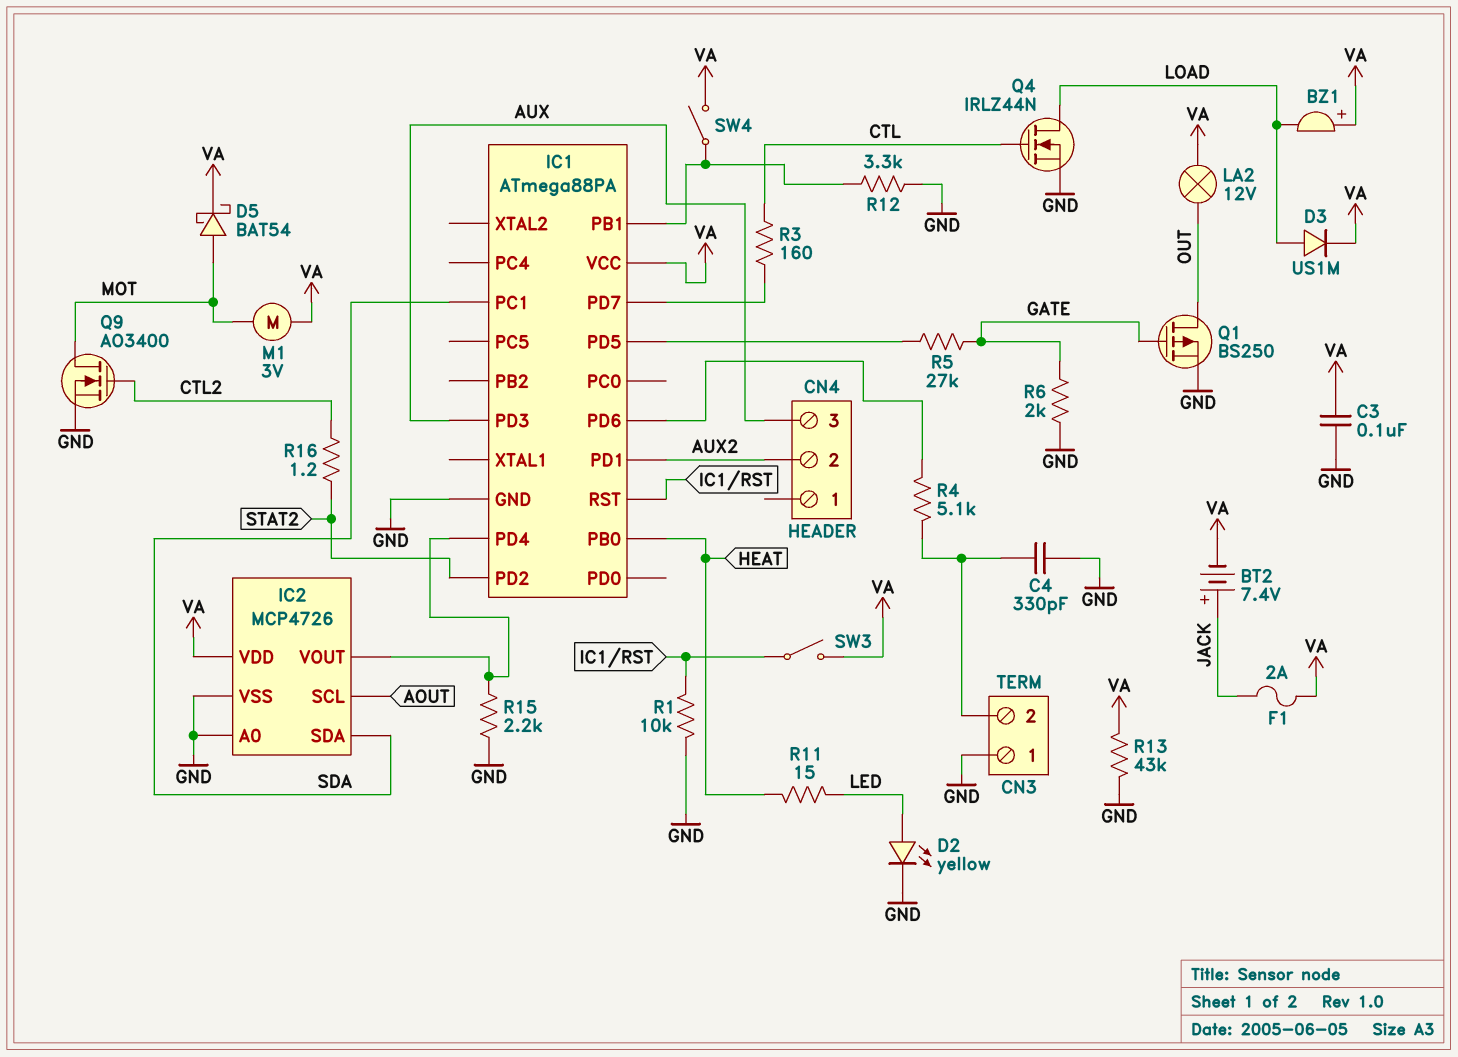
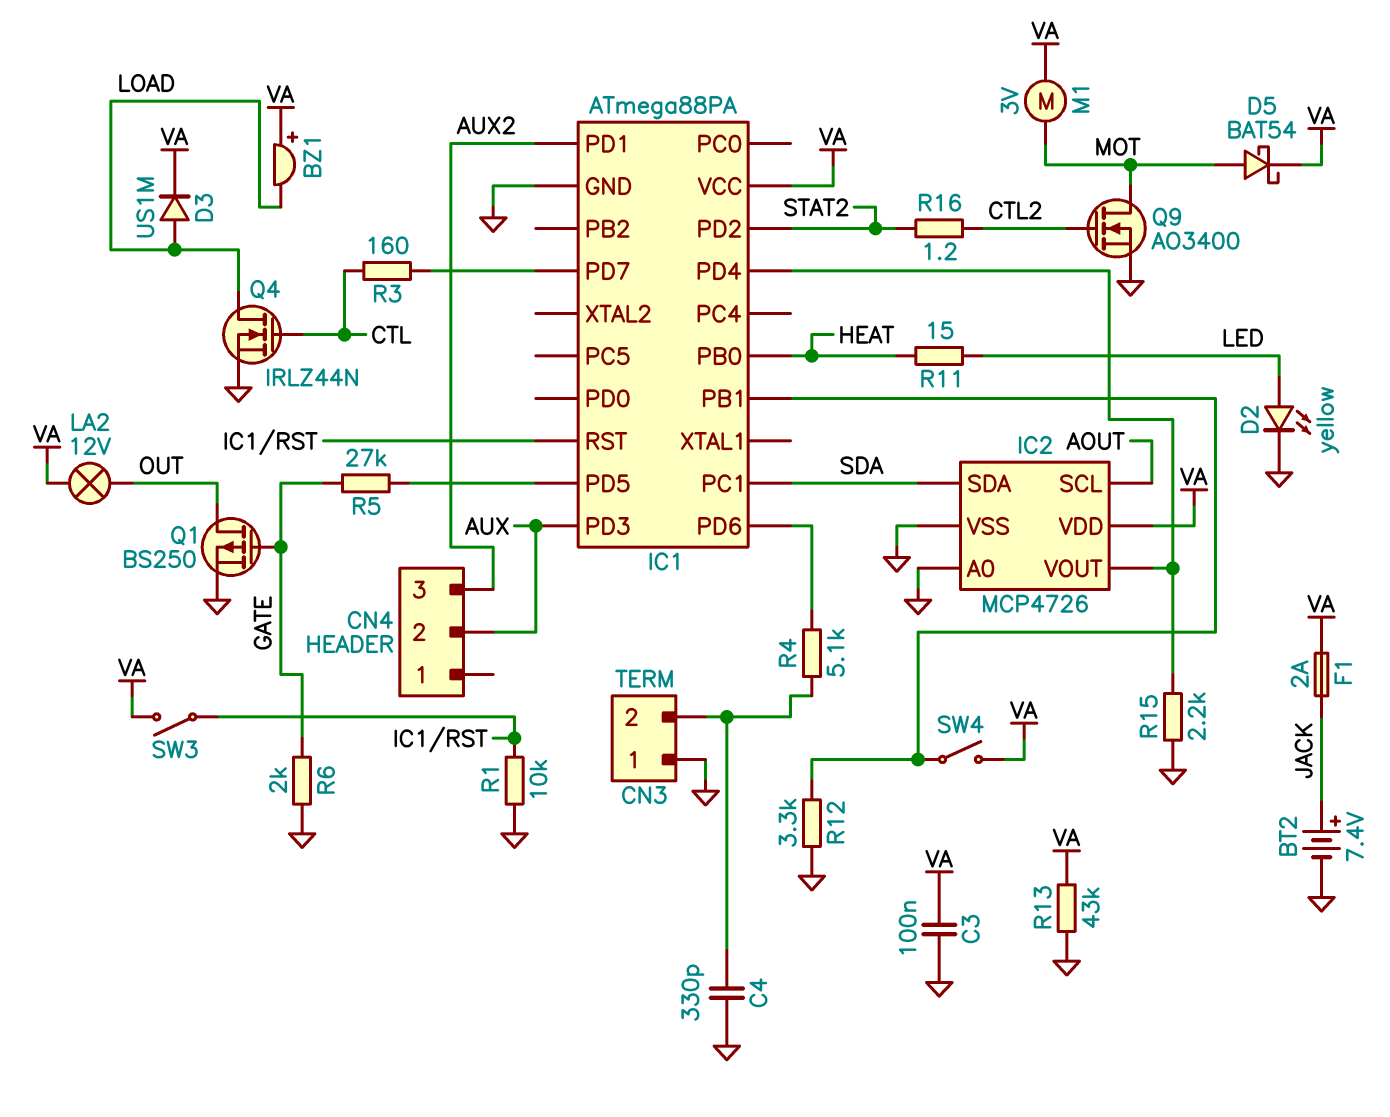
BT2: 7.4V (plus JACK, minus VA) -> 7.4V (plus JACK, minus GND)
CN4 pin 2: AUX2 -> AUX
CN4 pin 3: AUX -> AUX2

